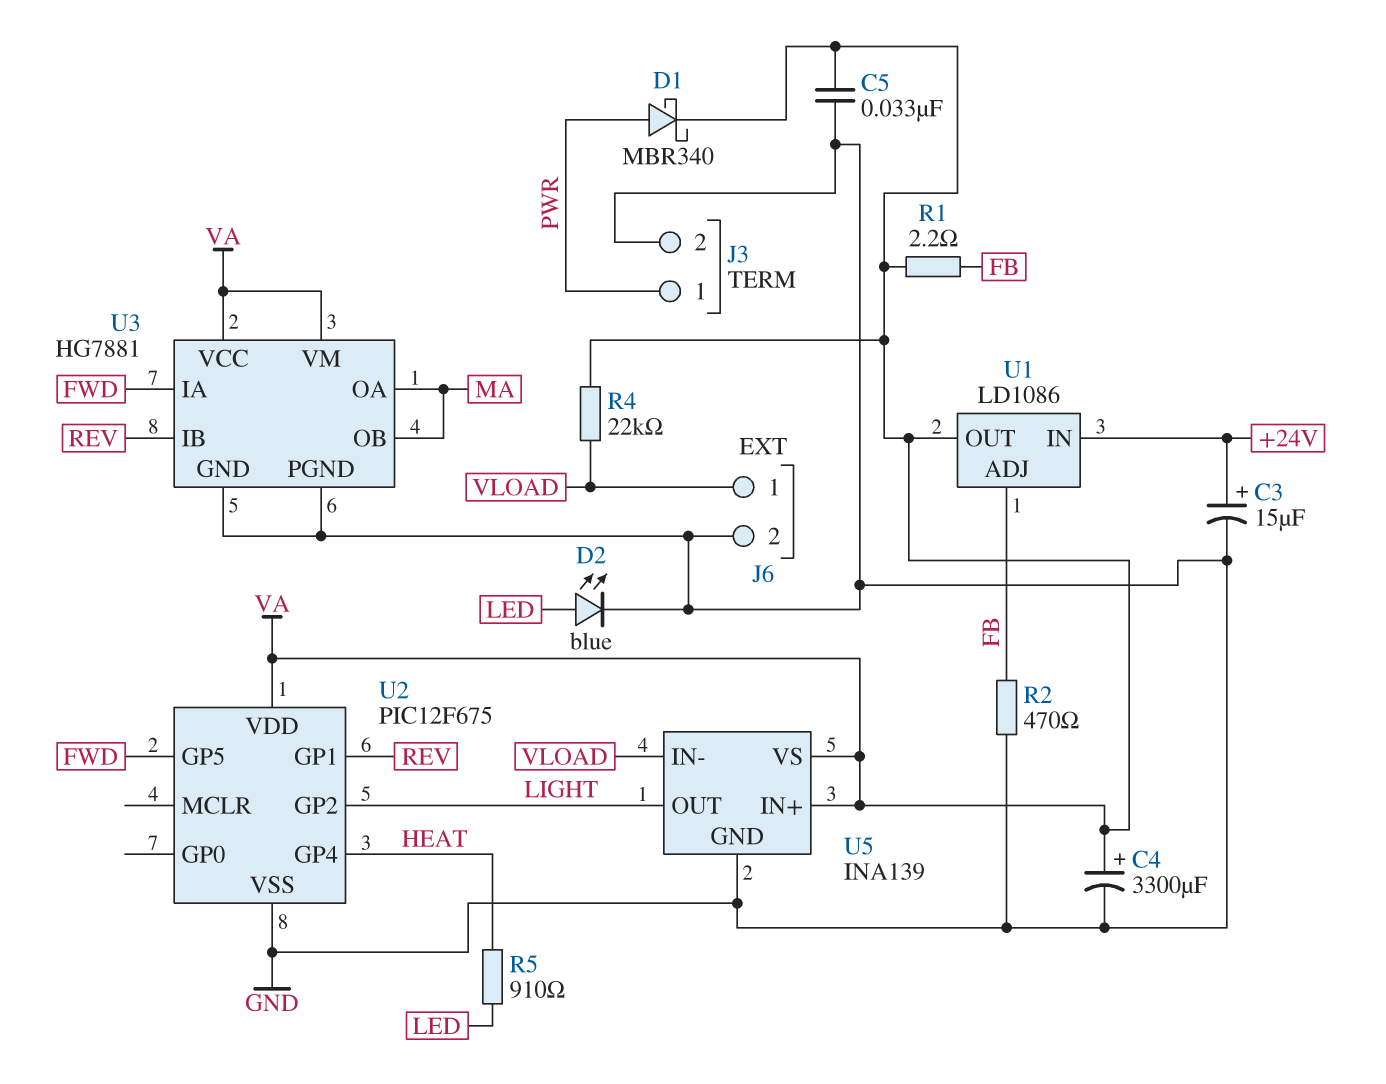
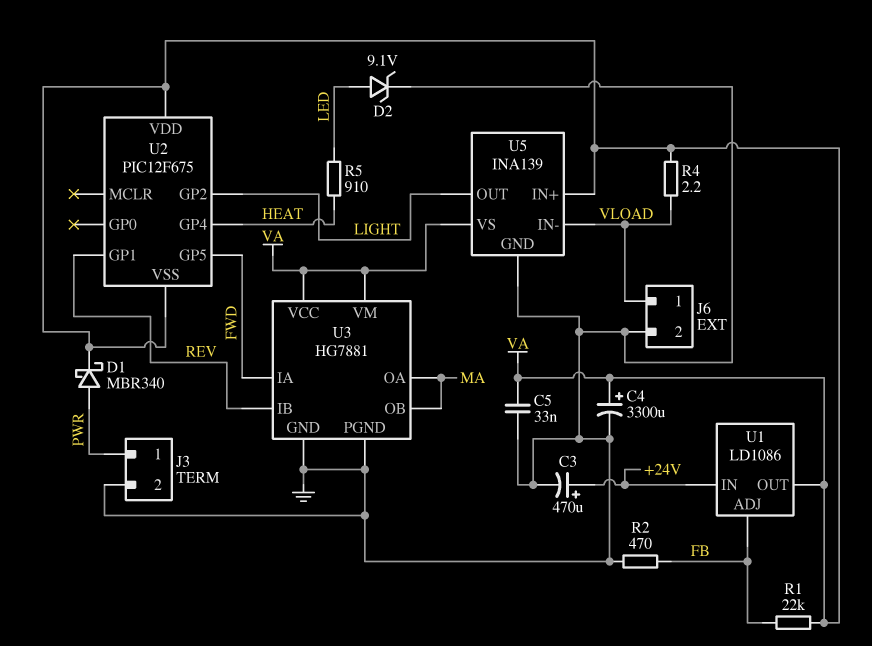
C3: 15uF (plus +24V, minus GND) -> 470uF (plus +24V, minus GND)
D2: LED blue (A LED, K GND) -> zener 9.1V (A LED, K GND)
R1: 2.2 (FB, VA) -> 22k (FB, VA)
R4: 22k (VA, VLOAD) -> 2.2 (VA, VLOAD)
U2 pin VSS: GND -> VA

